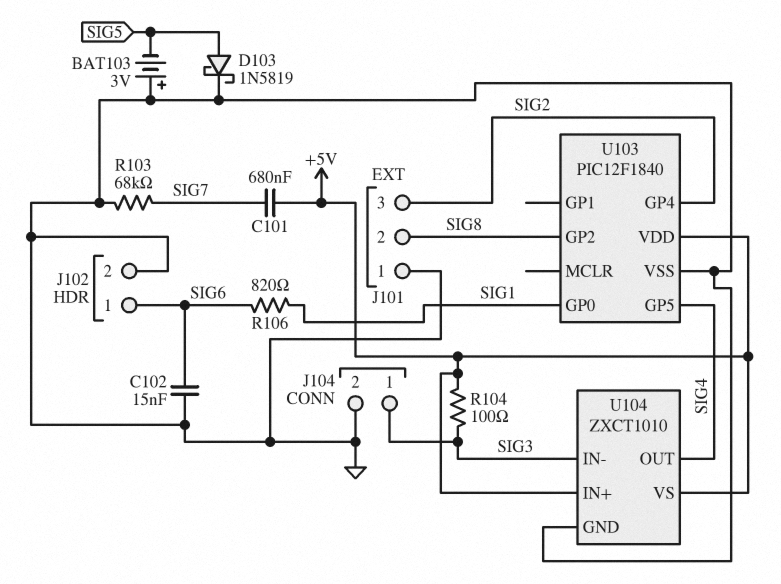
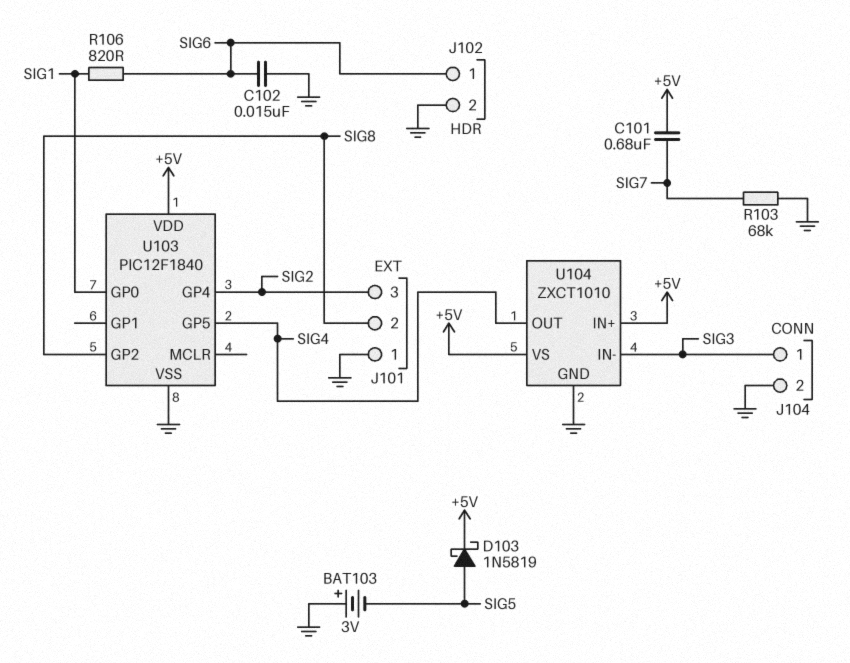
D103: schottky 1N5819 (A SIG5, K GND) -> schottky 1N5819 (A SIG5, K +5V)
R104: 100 (+5V, SIG3) -> none

